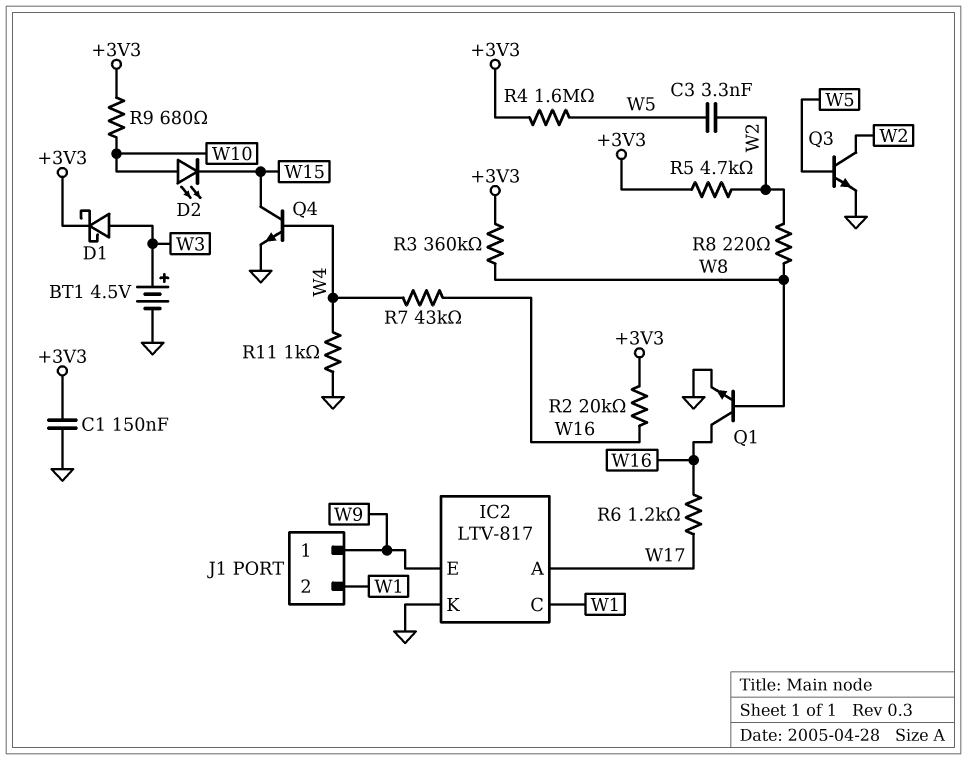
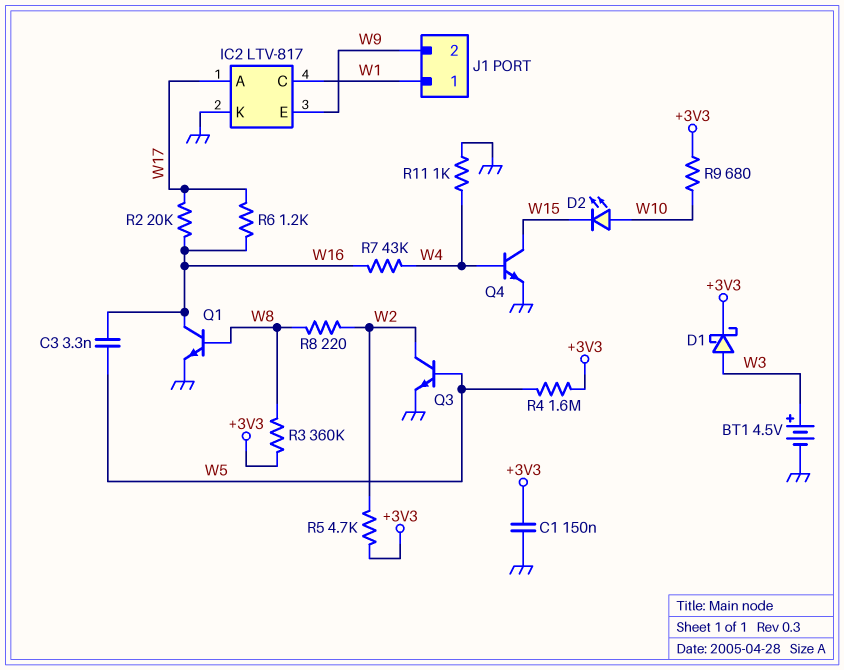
C3: 3.3nF (W2, W5) -> 3.3nF (W5, W16)
J1 pin 1: W9 -> W1
J1 pin 2: W1 -> W9
R2: 20k (+3V3, W16) -> 20k (W16, W17)

